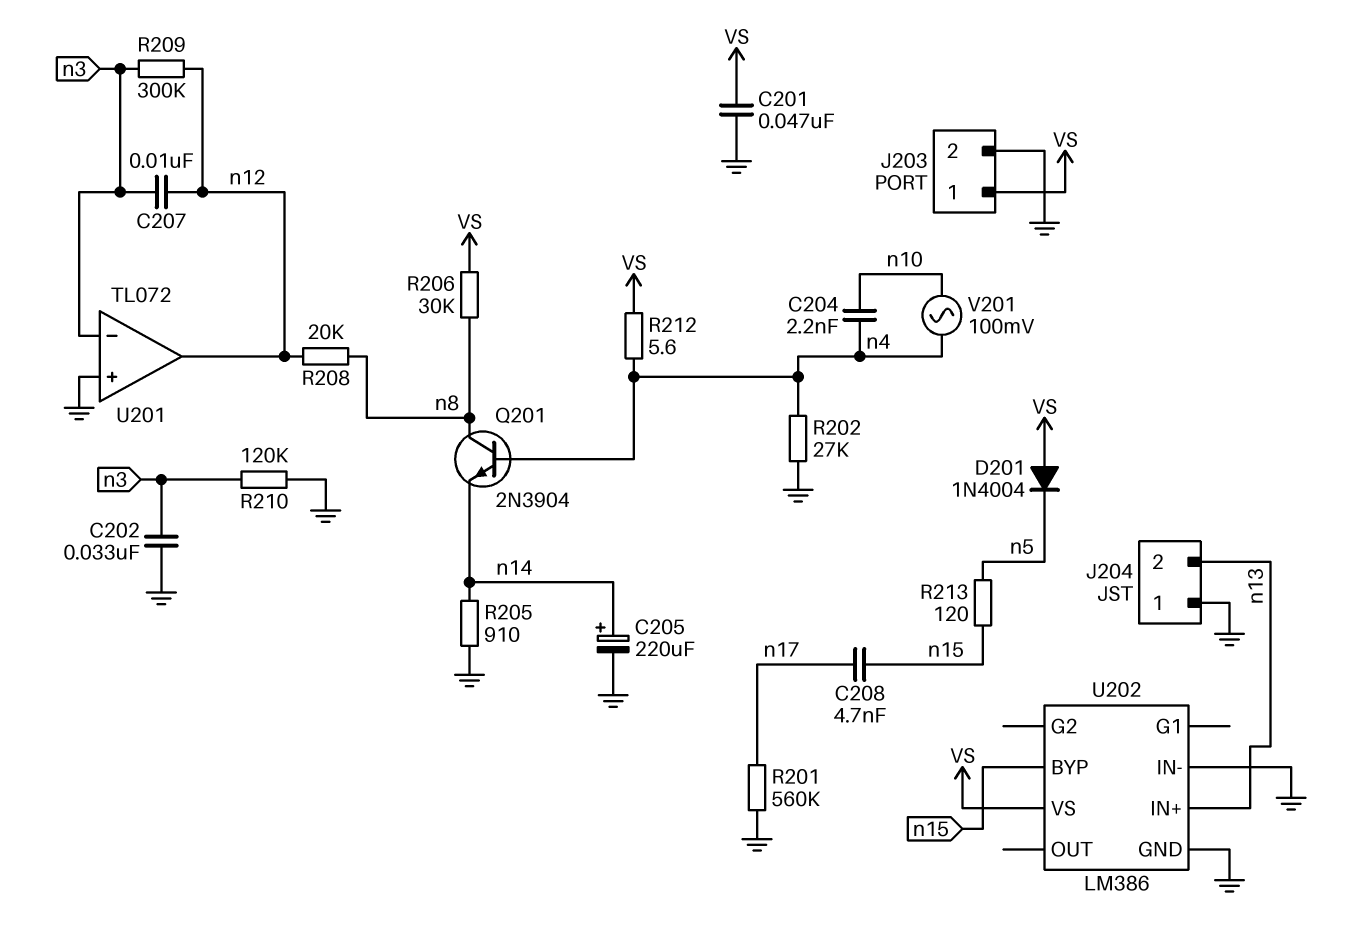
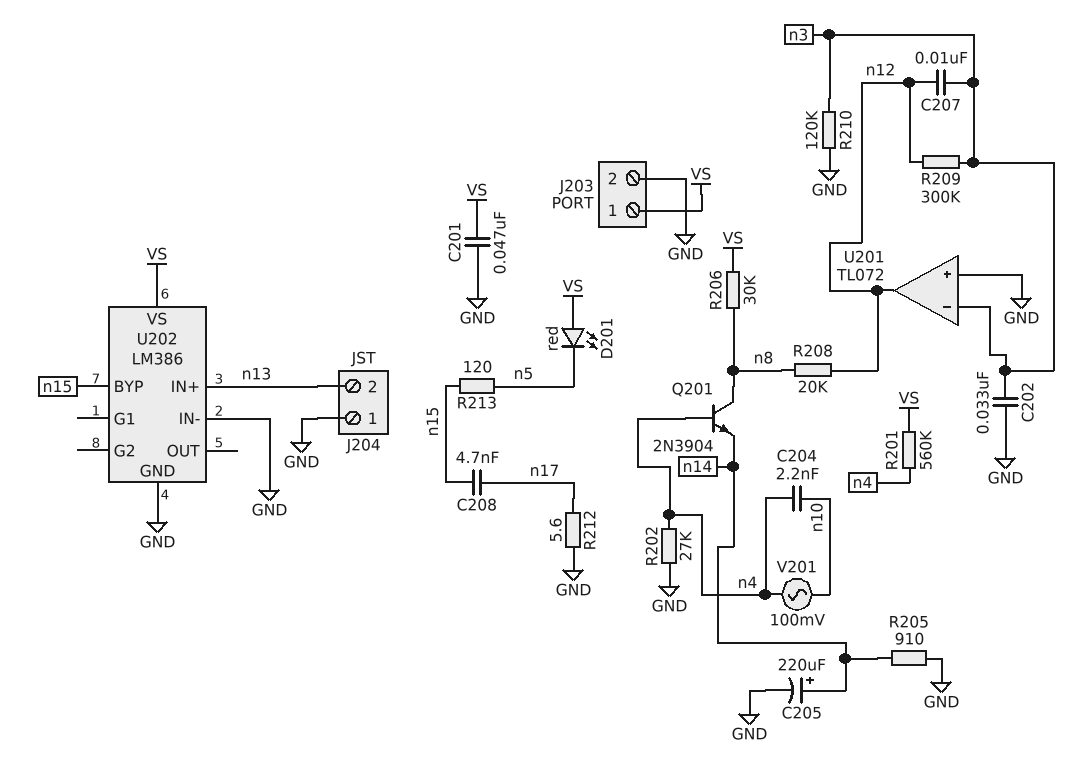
D201: diode 1N4004 (A VS, K n5) -> LED red (A VS, K n5)
R201: 560k (GND, n17) -> 560k (VS, n4)
R212: 5.6 (VS, n4) -> 5.6 (GND, n17)

